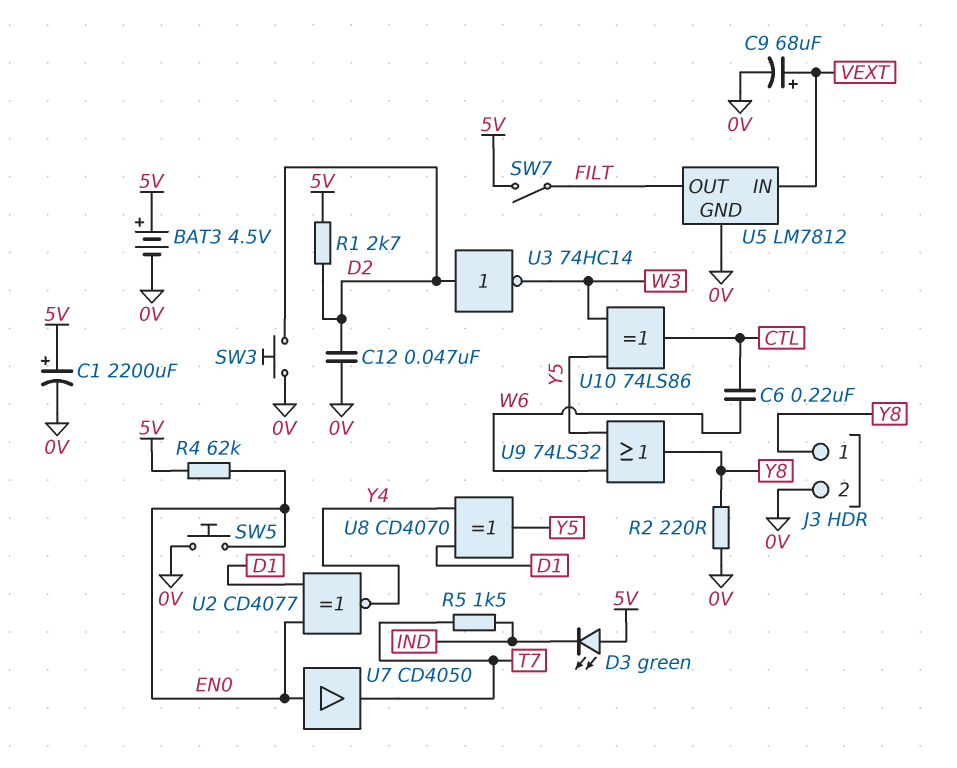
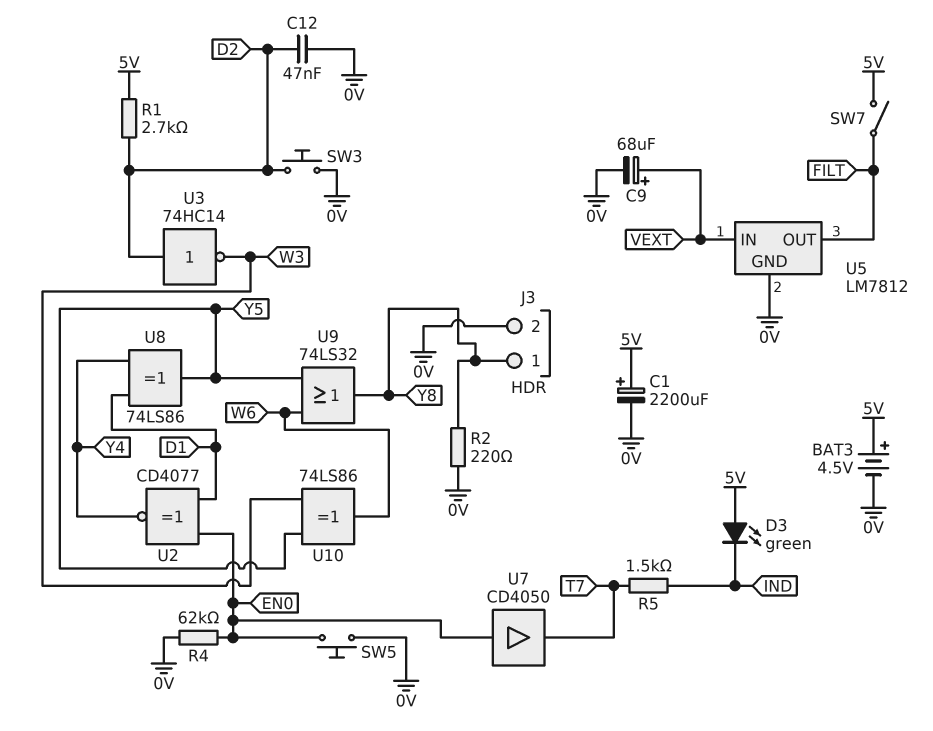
C6: 220nF (CTL, W6) -> none
R4: 62k (5V, EN0) -> 62k (0V, EN0)
U8: XOR CD4070 (in D1, in Y4, out Y5) -> XOR 74LS86 (in D1, in Y4, out Y5)
U10: XOR 74LS86 (in W3, in Y5, out CTL) -> XOR 74LS86 (in W3, in Y5, out W6)

